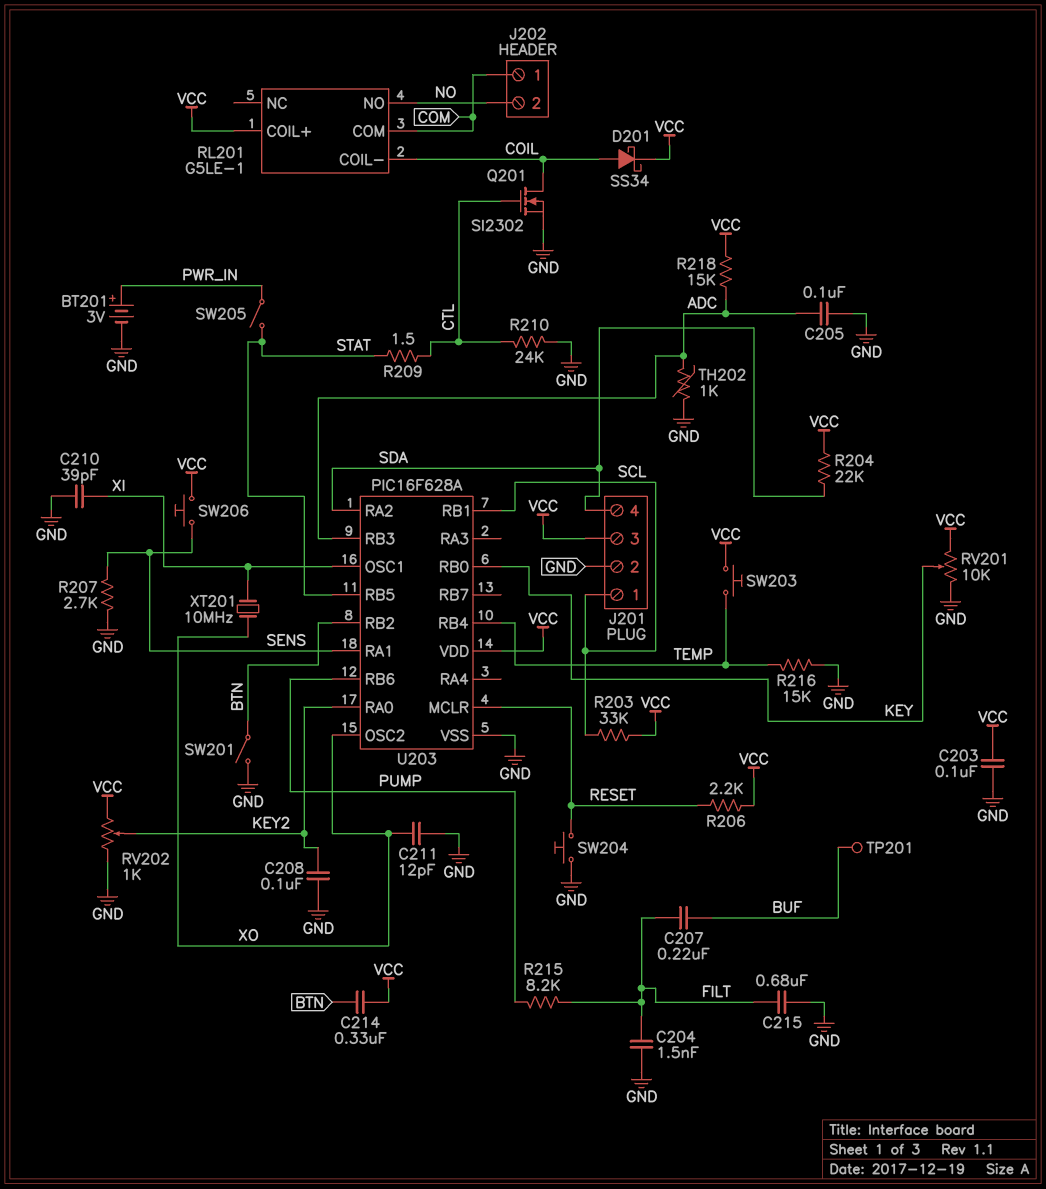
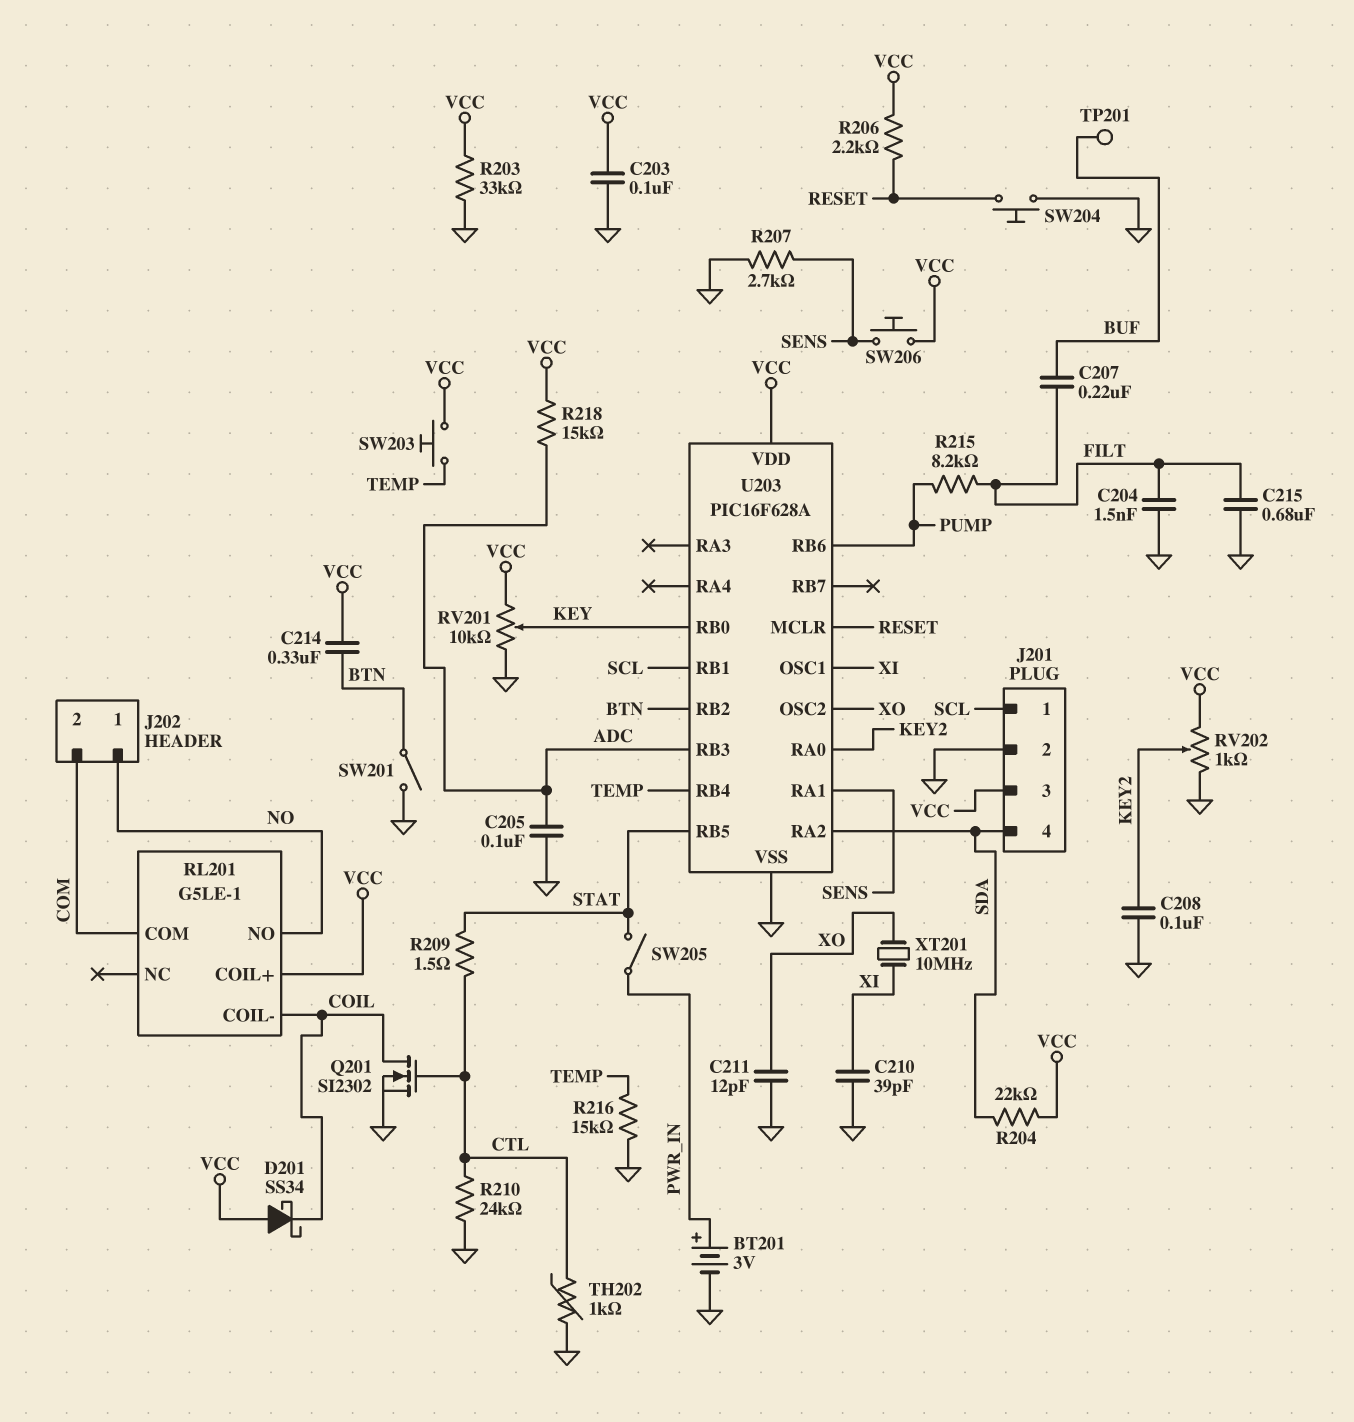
D201: schottky SS34 (A COIL, K VCC) -> schottky SS34 (A VCC, K COIL)
J202 pin 1: COM -> NO
J202 pin 2: NO -> COM
R203: 33k (SCL, VCC) -> 33k (GND, VCC)
TH202: 1k (ADC, GND) -> 1k (CTL, GND)

